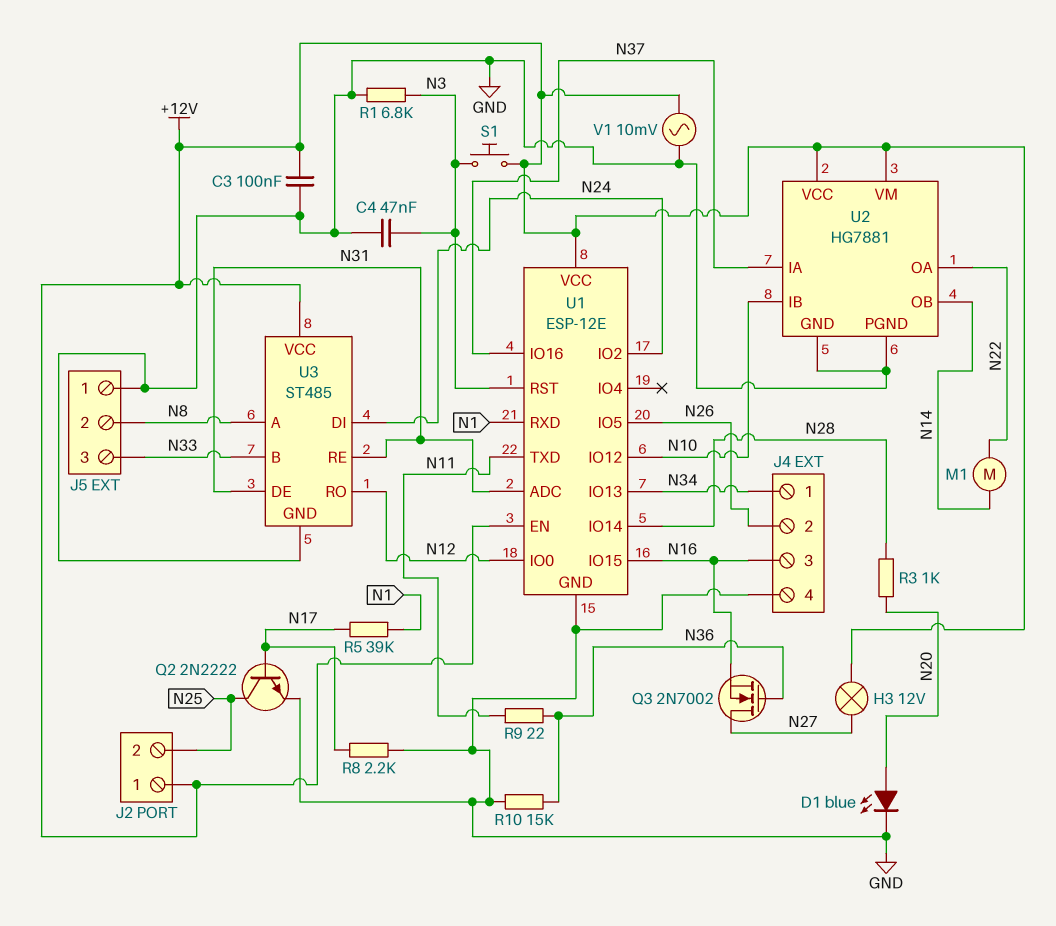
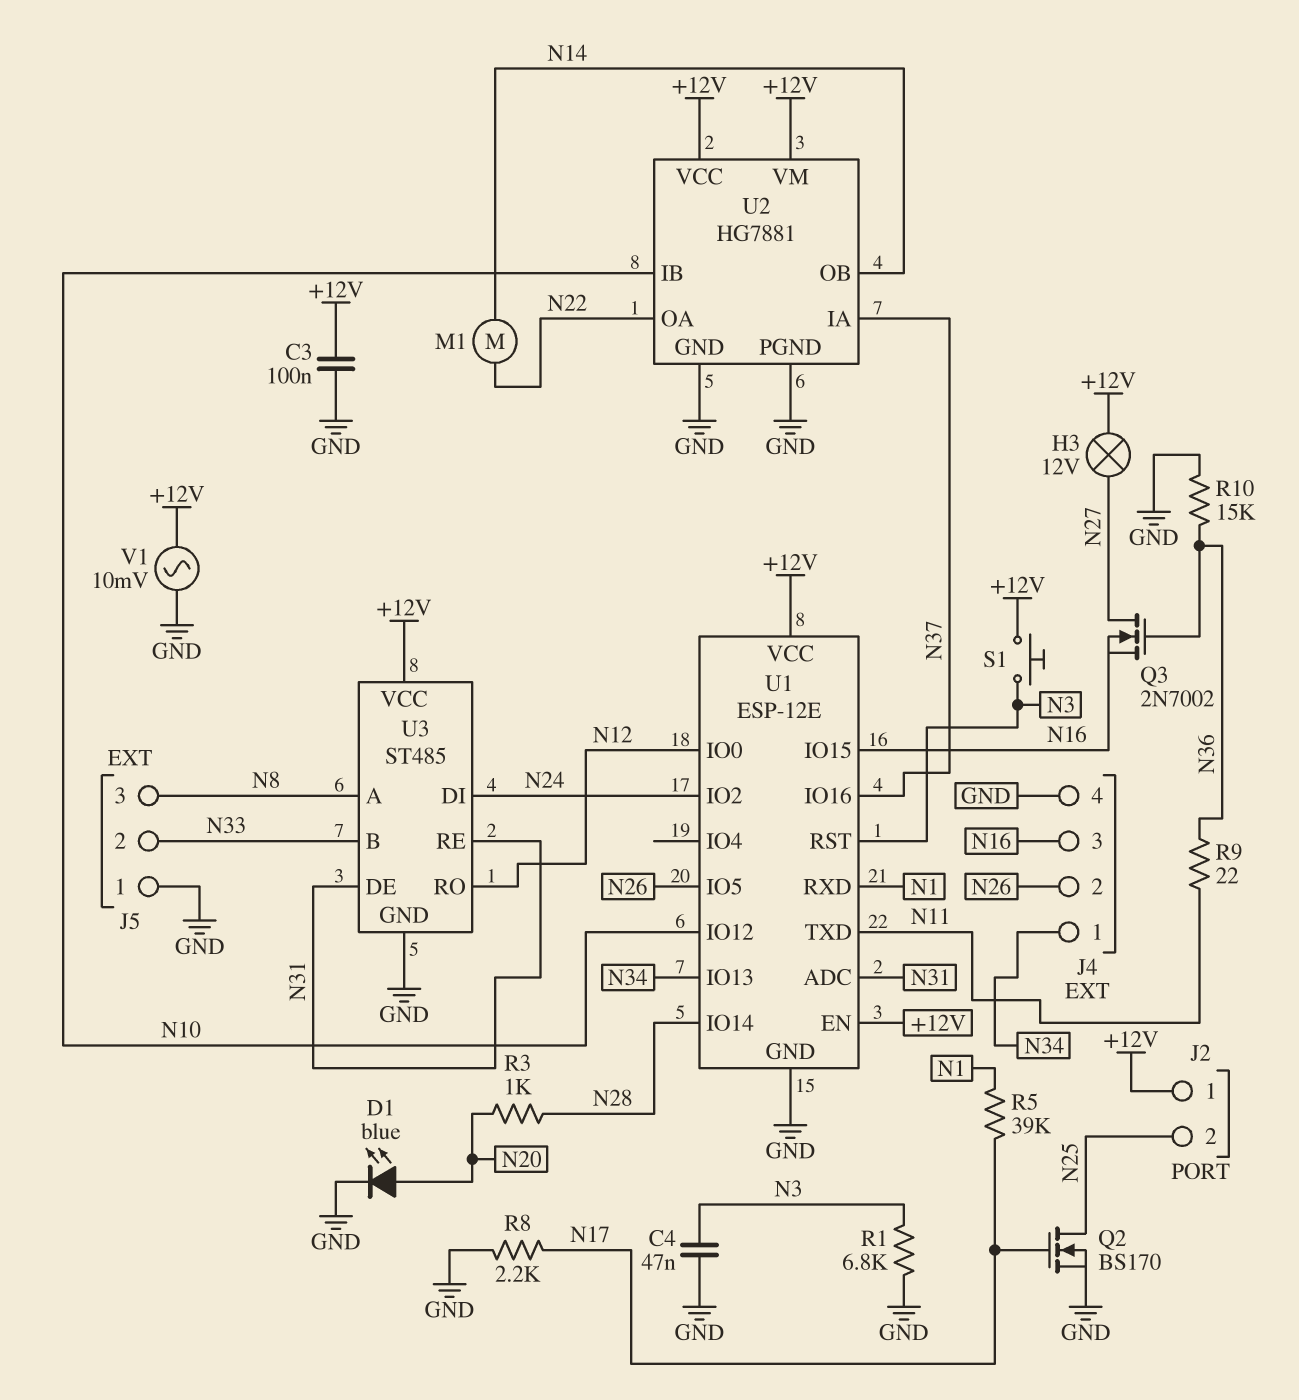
J5 pin 2: N8 -> N33
J5 pin 3: N33 -> N8
Q2: NPN 2N2222 (B N17, C N25, E GND) -> NMOS BS170 (G N17, D N25, S GND)

